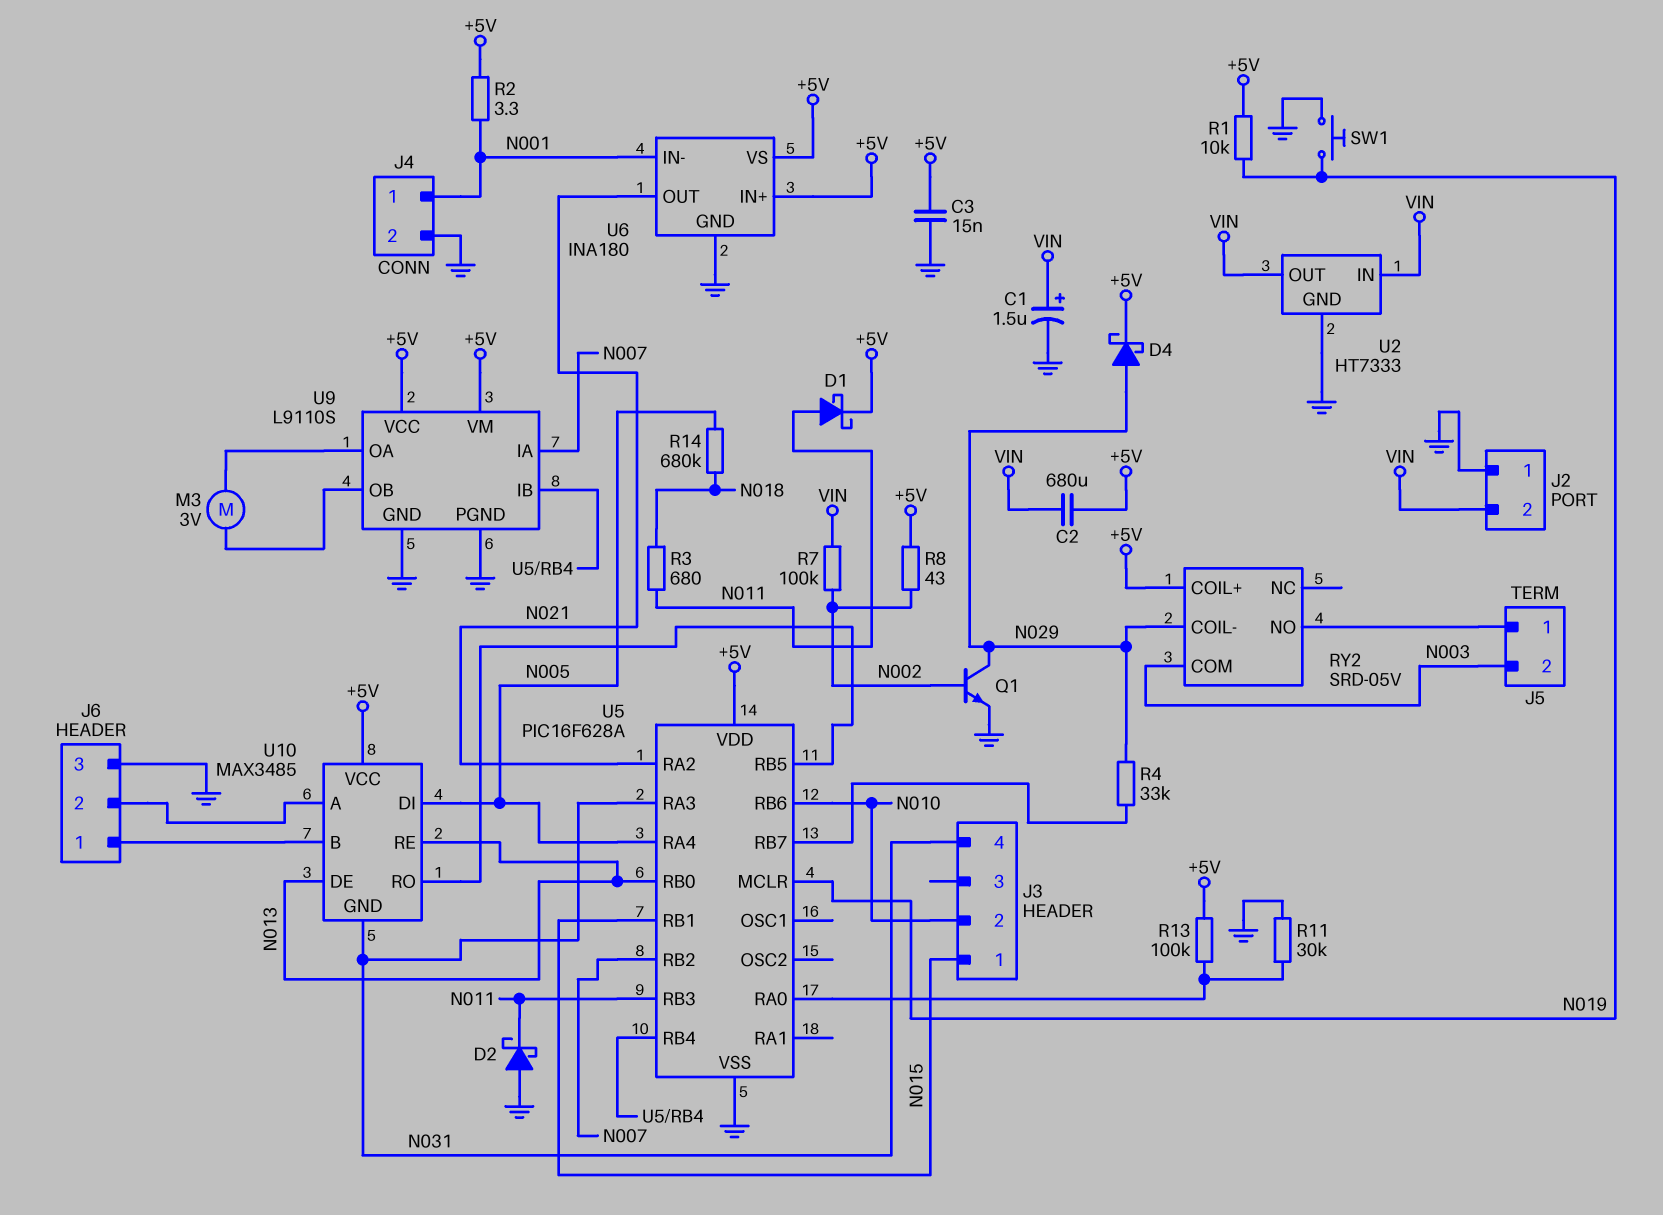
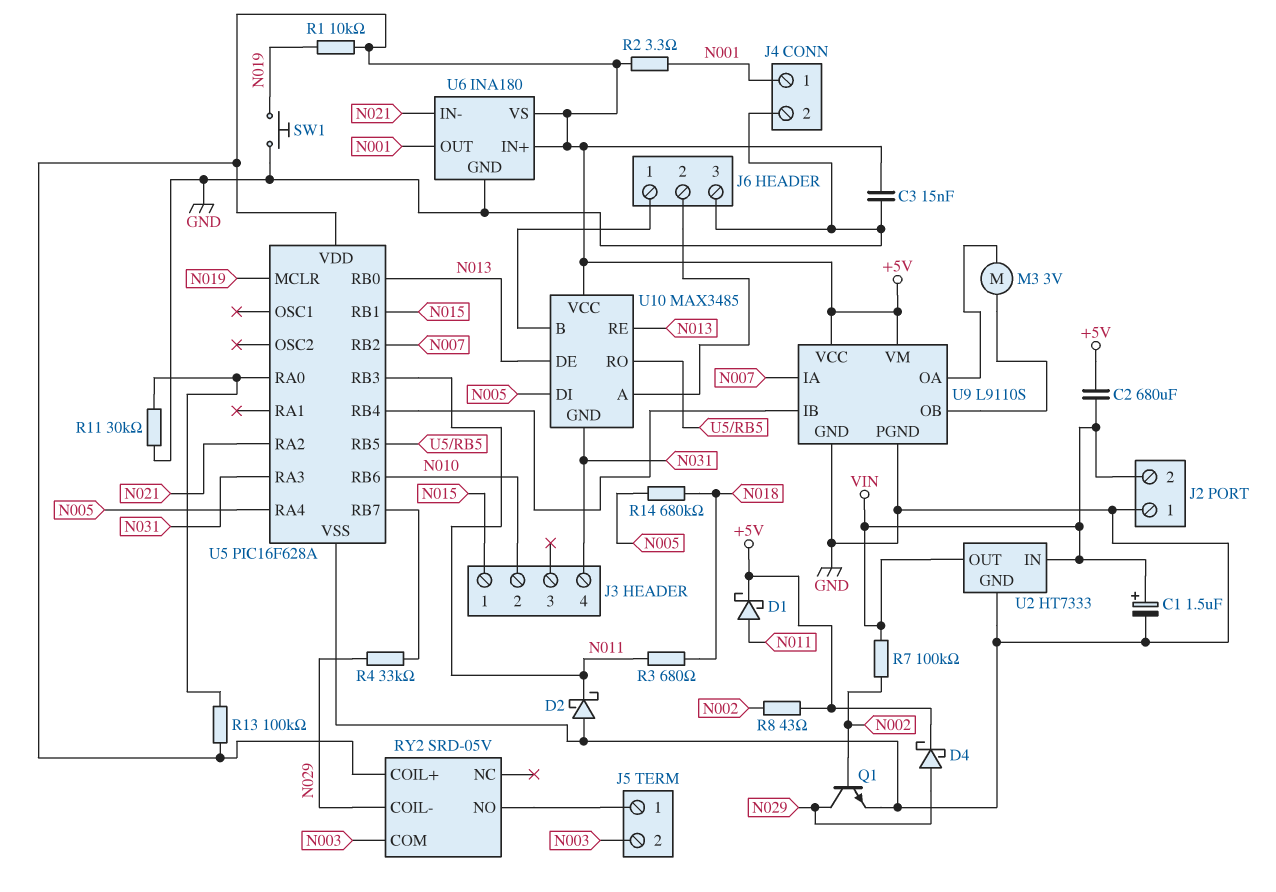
U6 pin IN-: N001 -> N021
U6 pin OUT: N021 -> N001

